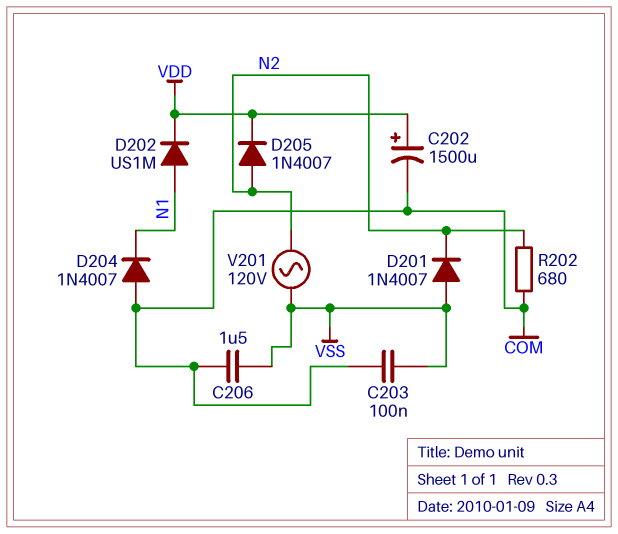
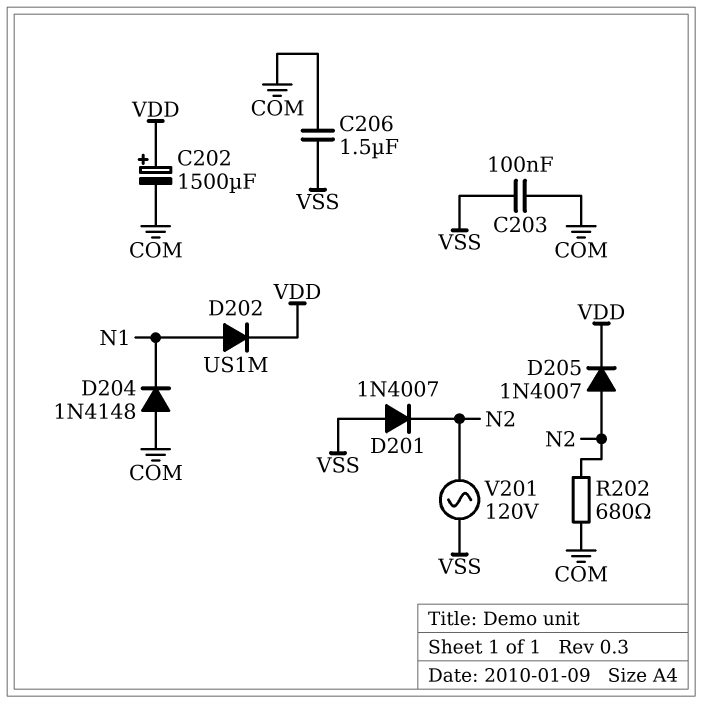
D204: diode 1N4007 (A COM, K N1) -> diode 1N4148 (A COM, K N1)

